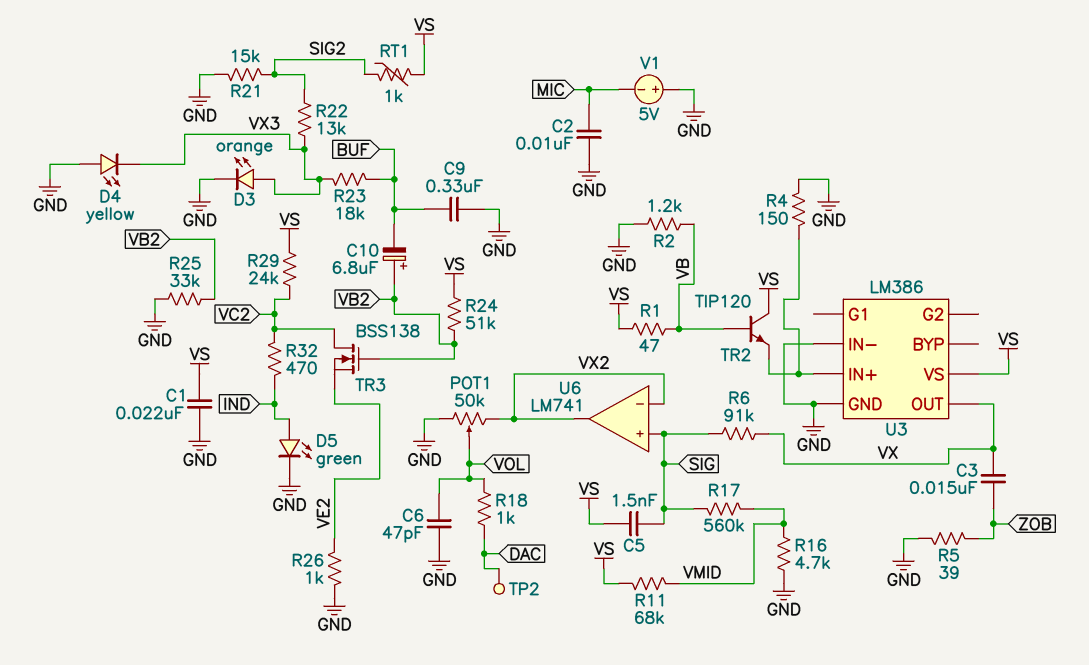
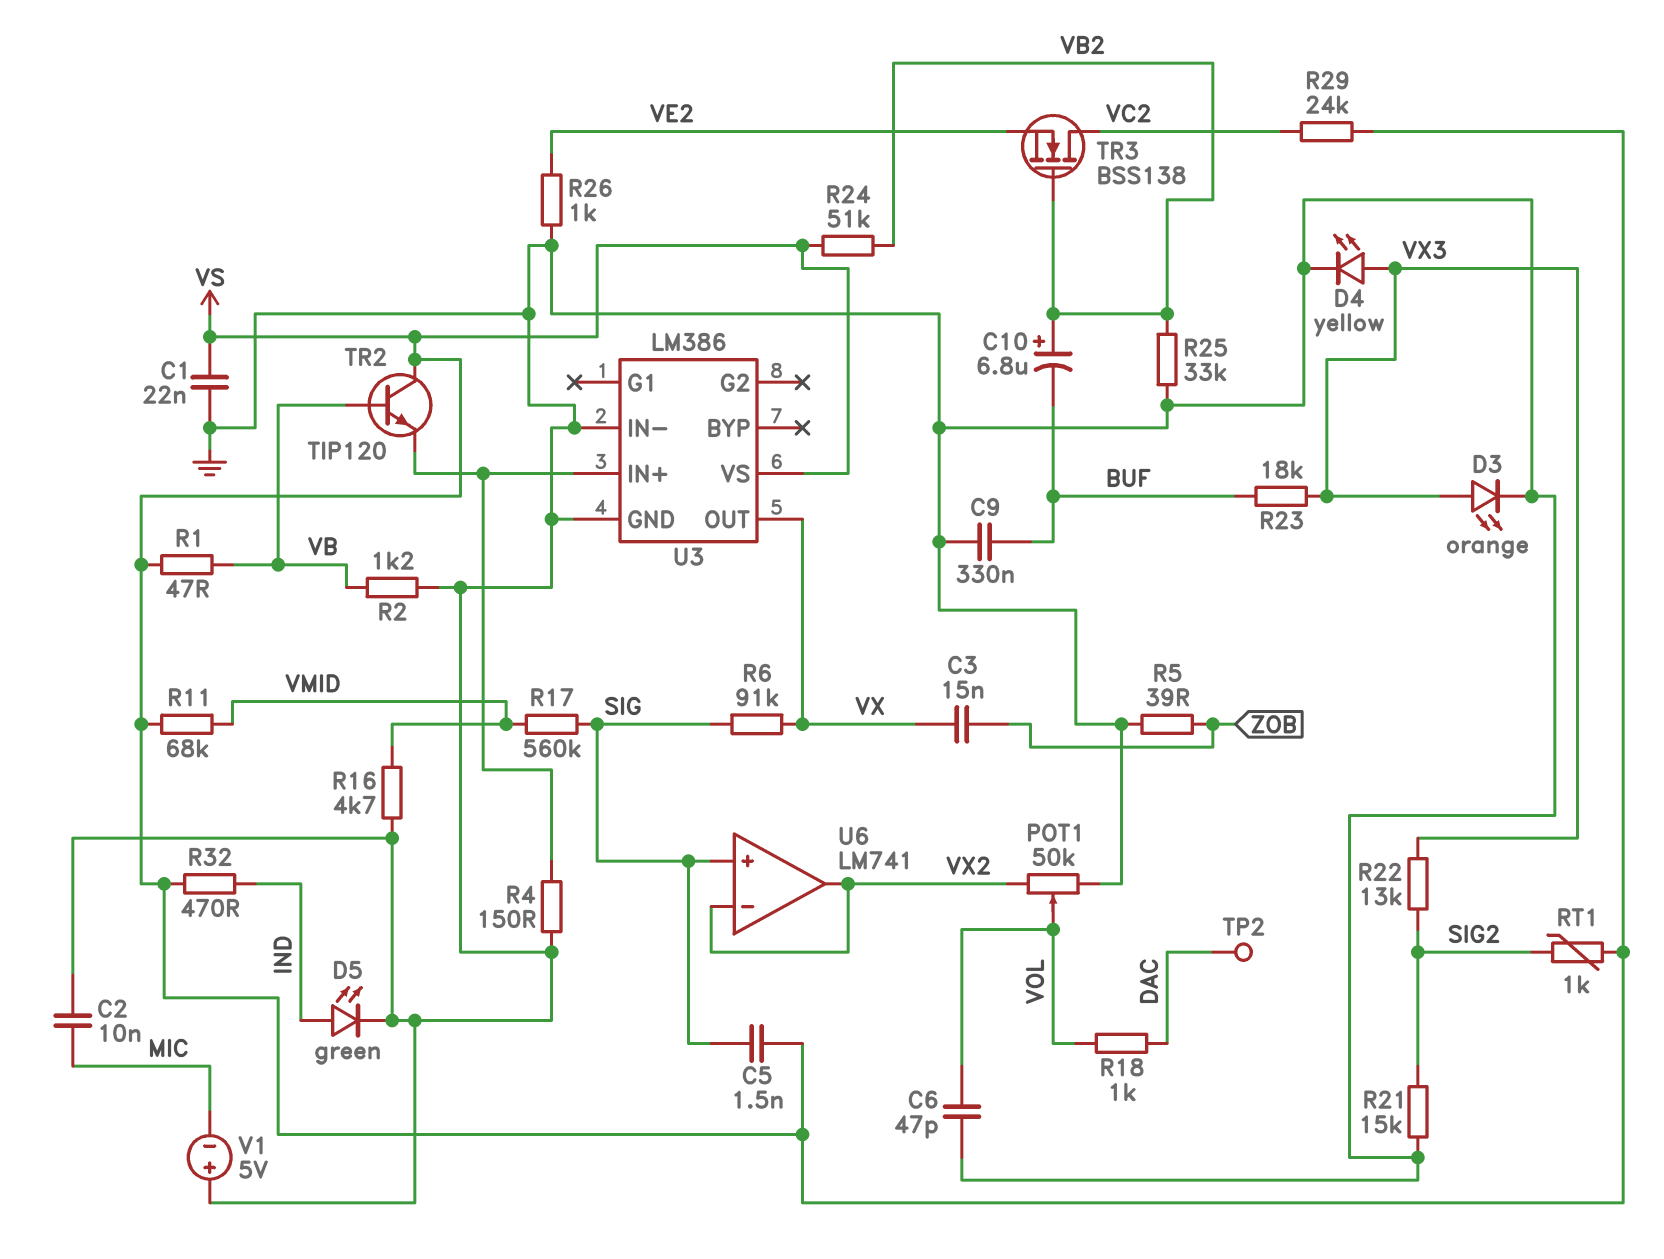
D4: LED yellow (A GND, K VX3) -> LED yellow (A VX3, K GND)
R32: 470 (IND, VC2) -> 470 (IND, VS)

